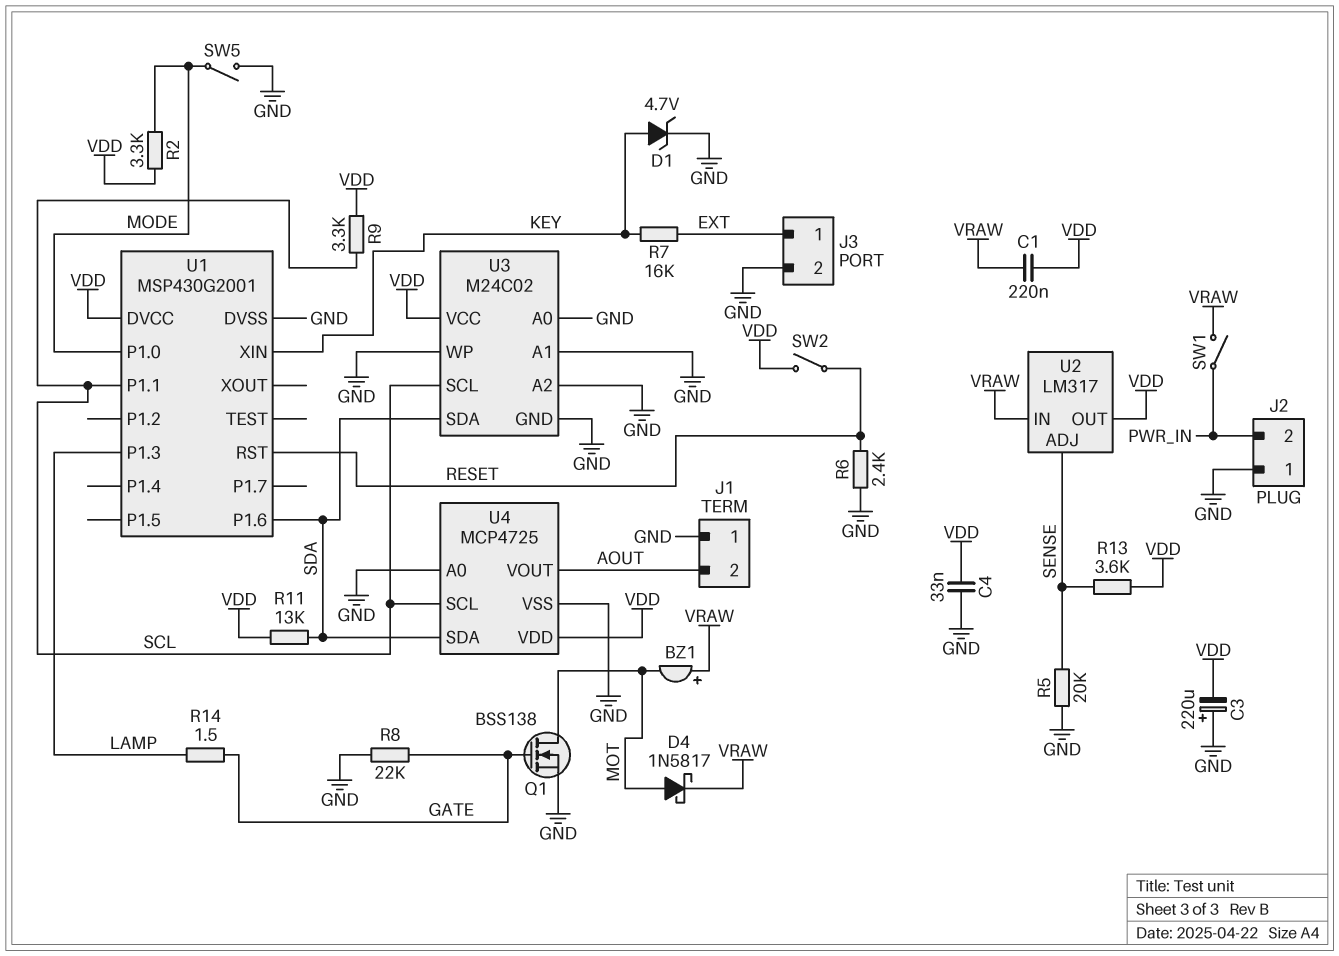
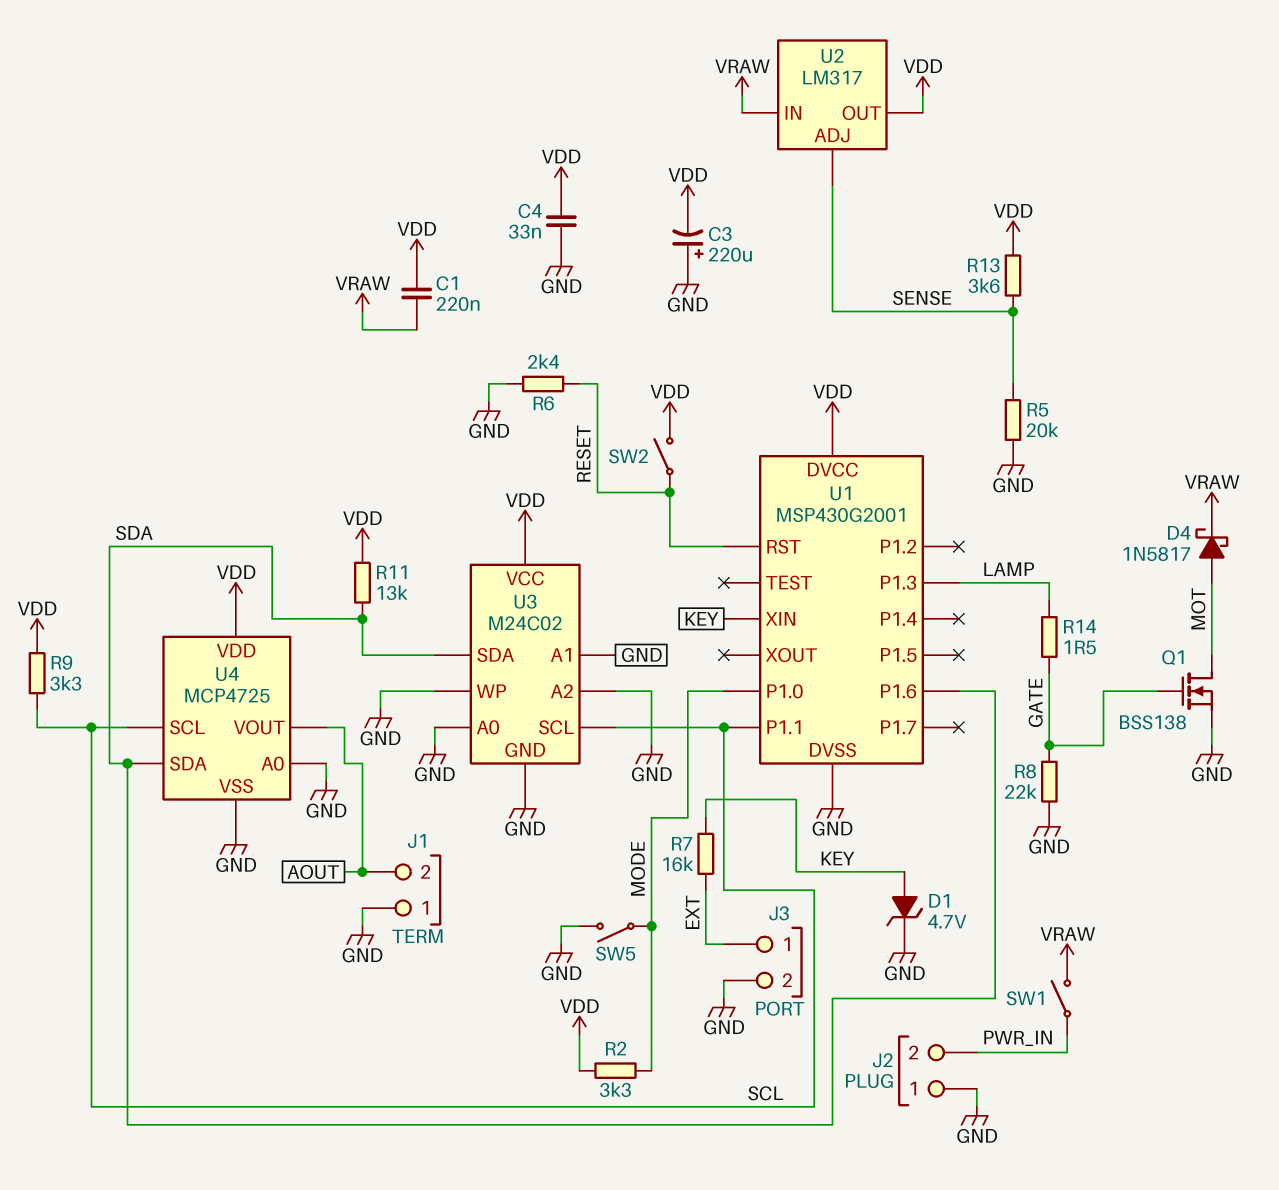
BZ1: buzzer (plus VRAW, minus MOT) -> none

